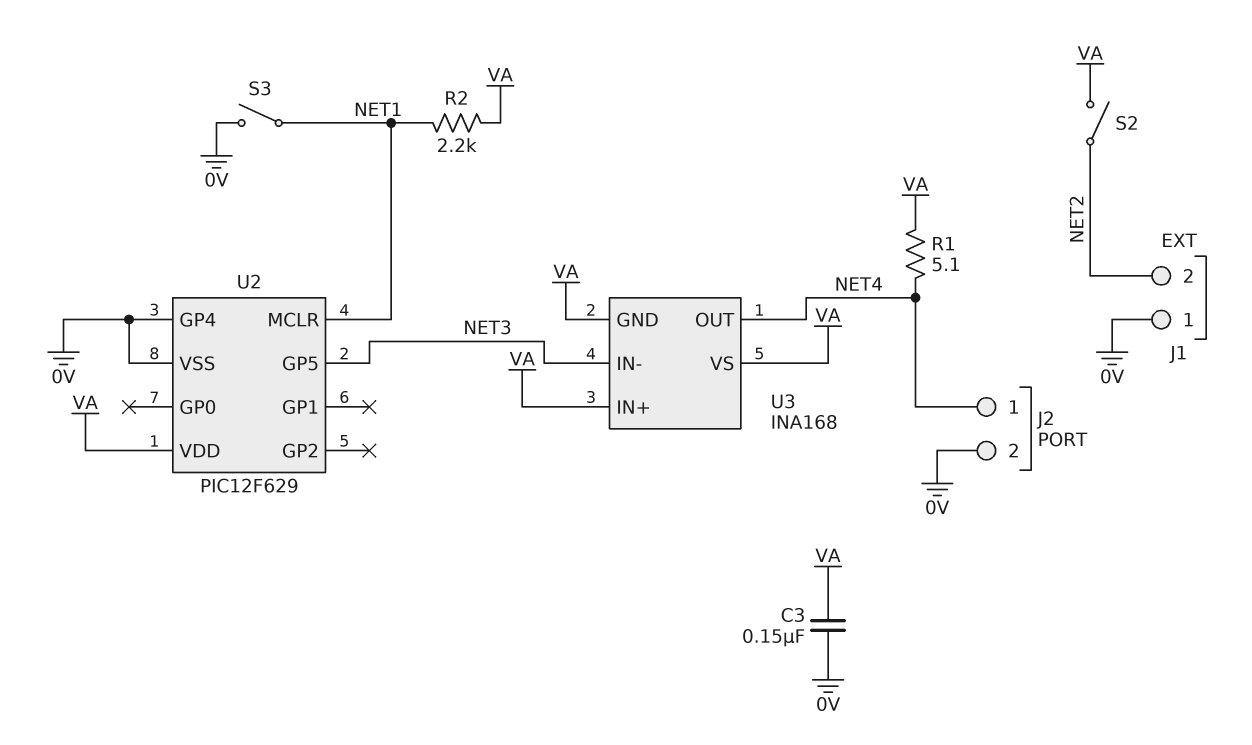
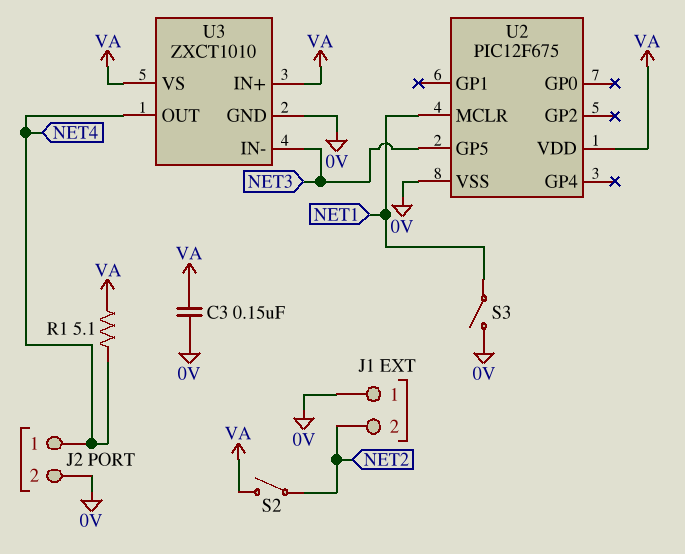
R2: 2.2k (NET1, VA) -> none
U2: PIC12F629 -> PIC12F675
U2 pin GP4: 0V -> none
U3: INA168 -> ZXCT1010
U3 pin GND: VA -> 0V

